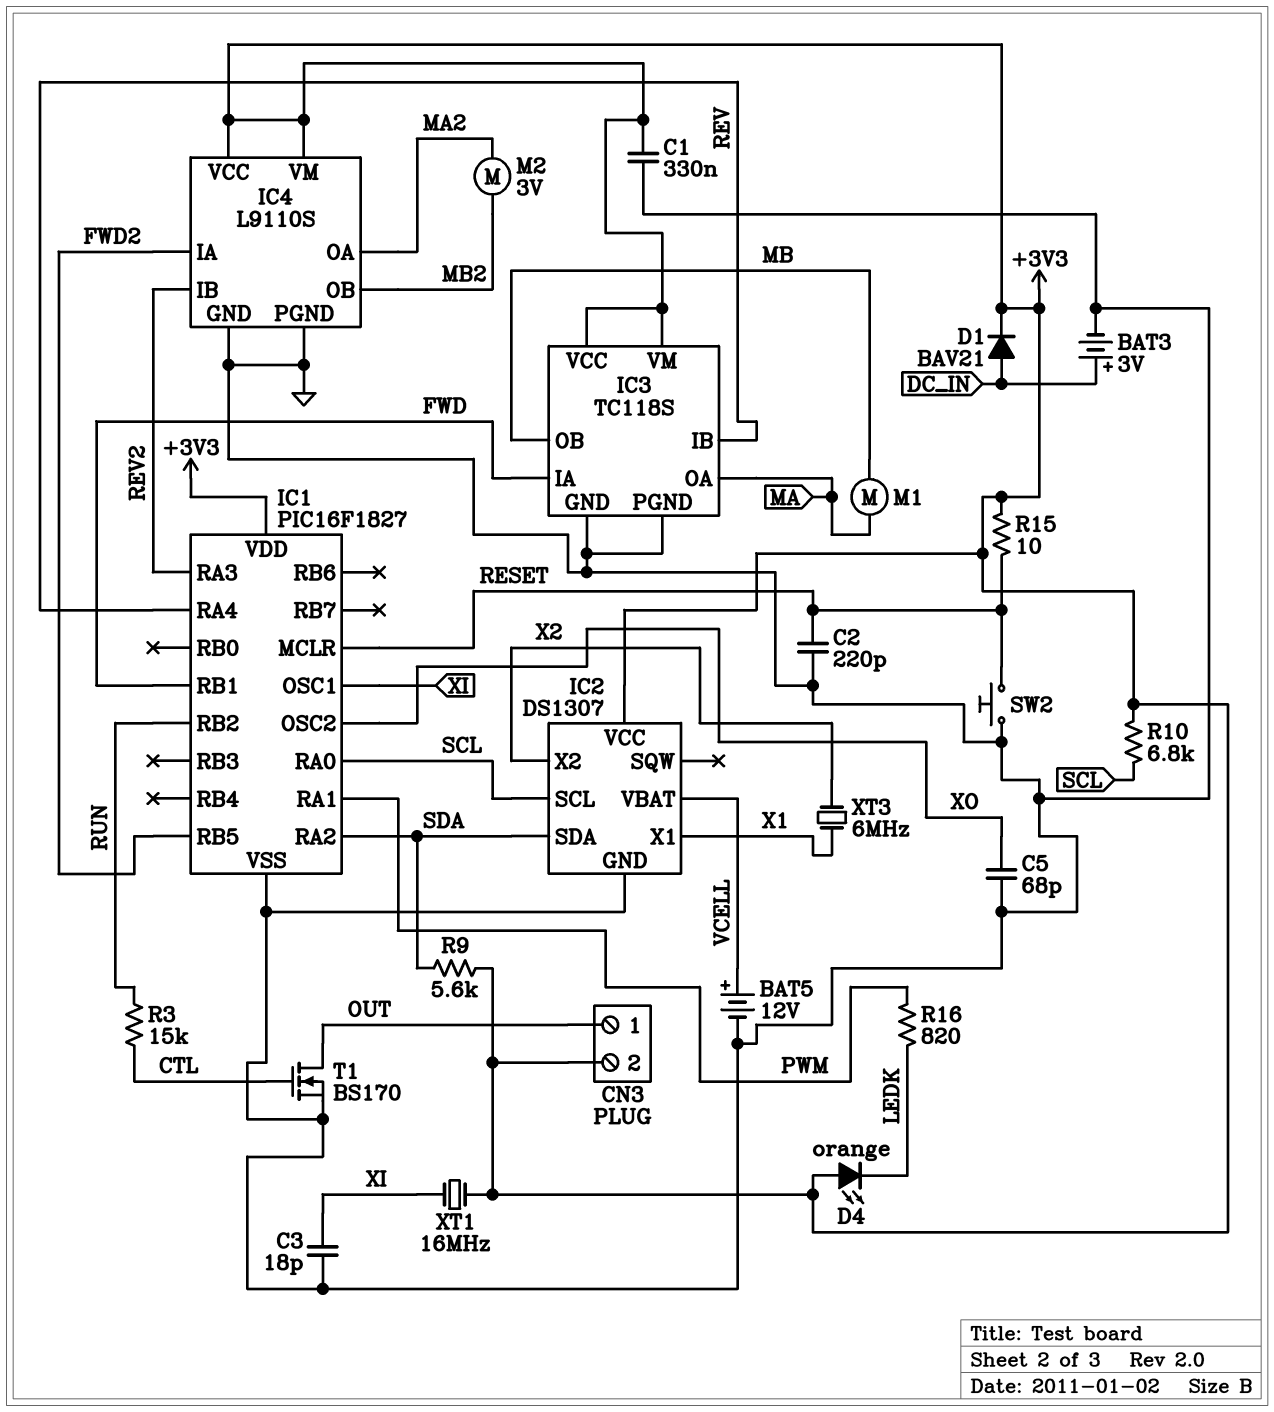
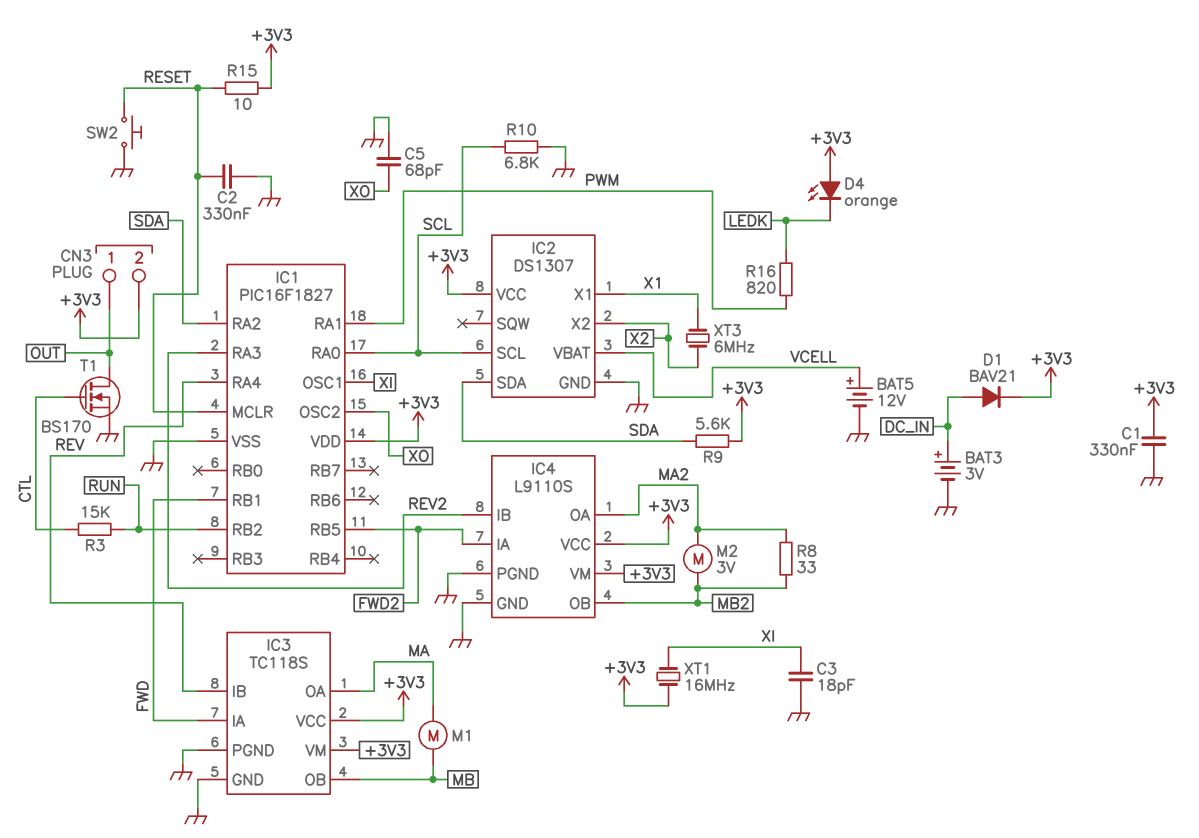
C2: 220pF (GND, RESET) -> 330nF (GND, RESET)
R8: none -> 33 (MA2, MB2)
R10: 6.8k (+3V3, SCL) -> 6.8k (GND, SCL)

